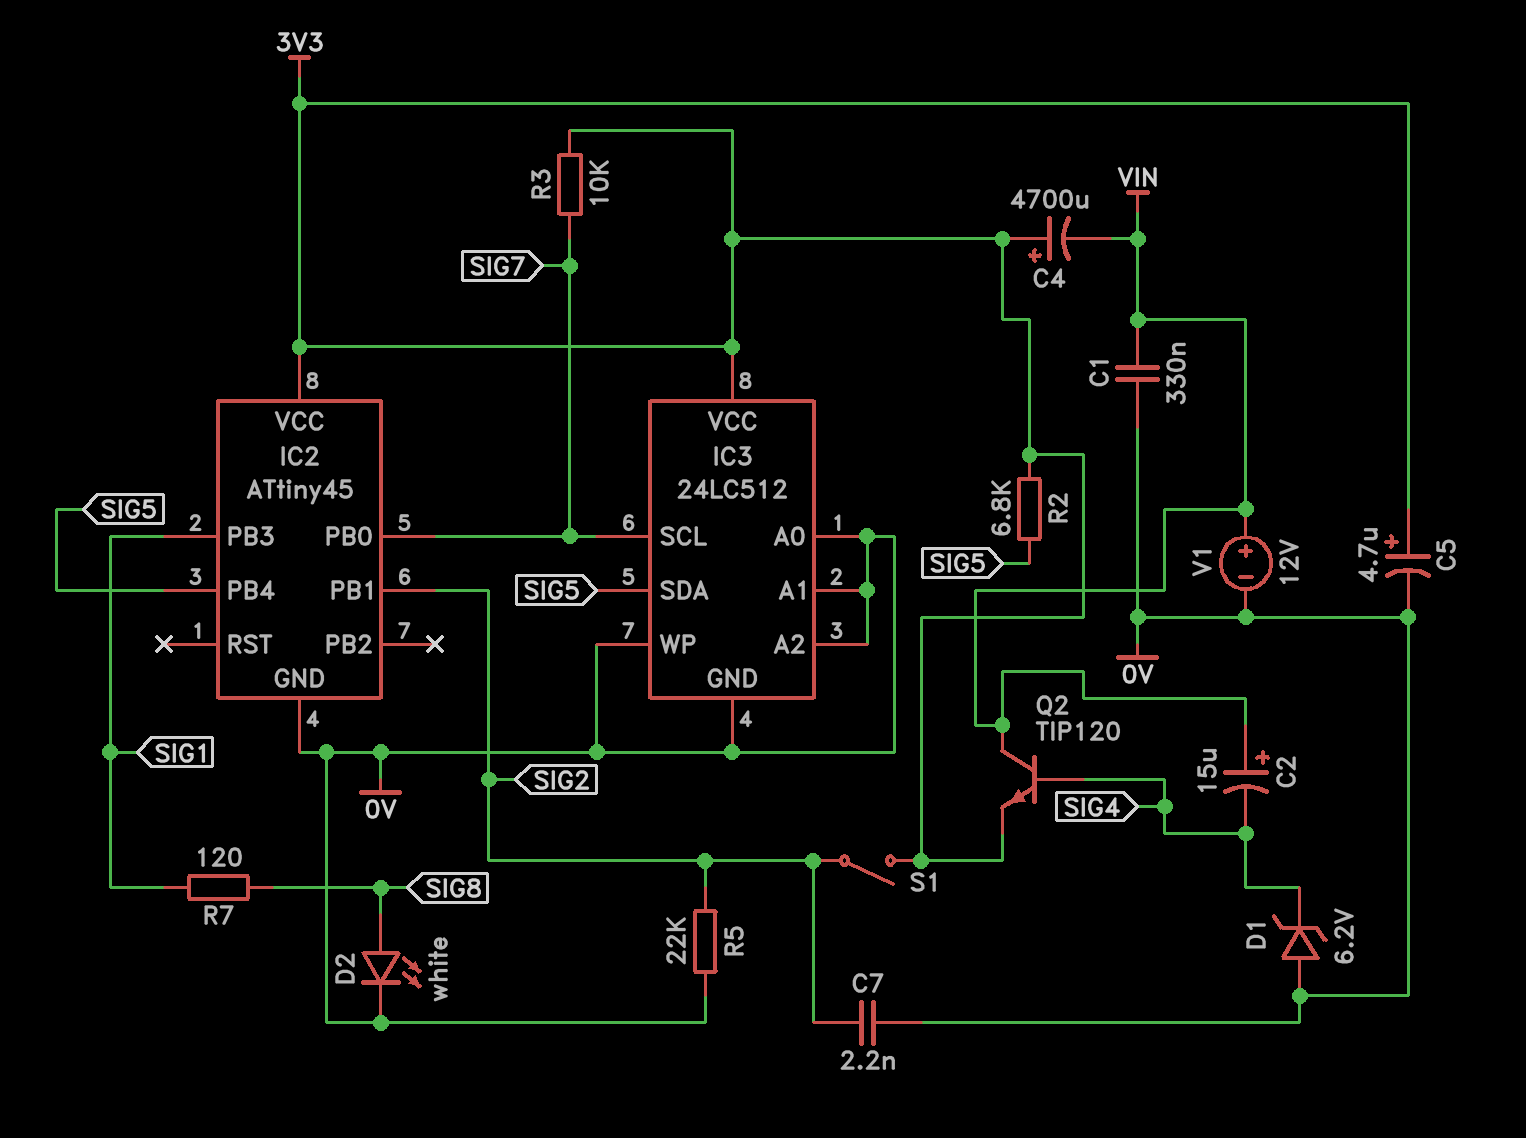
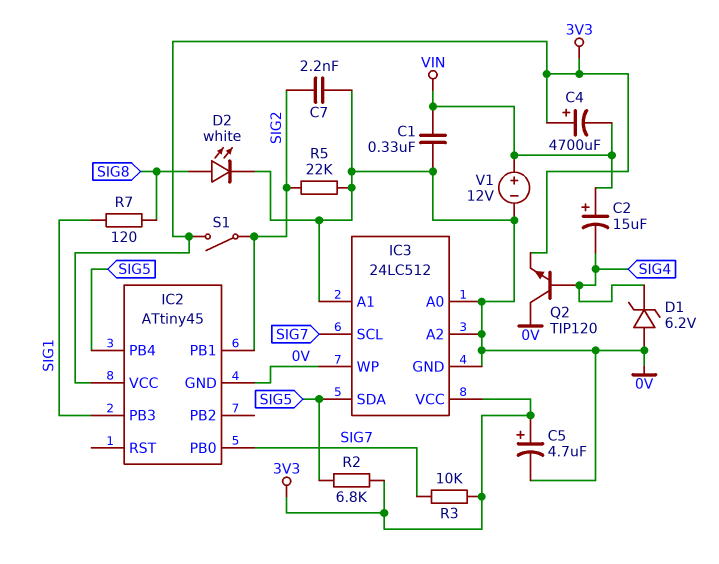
Q2: NPN TIP120 (B SIG4, C VIN, E 3V3) -> NPN TIP120 (B SIG4, C 0V, E 3V3)

